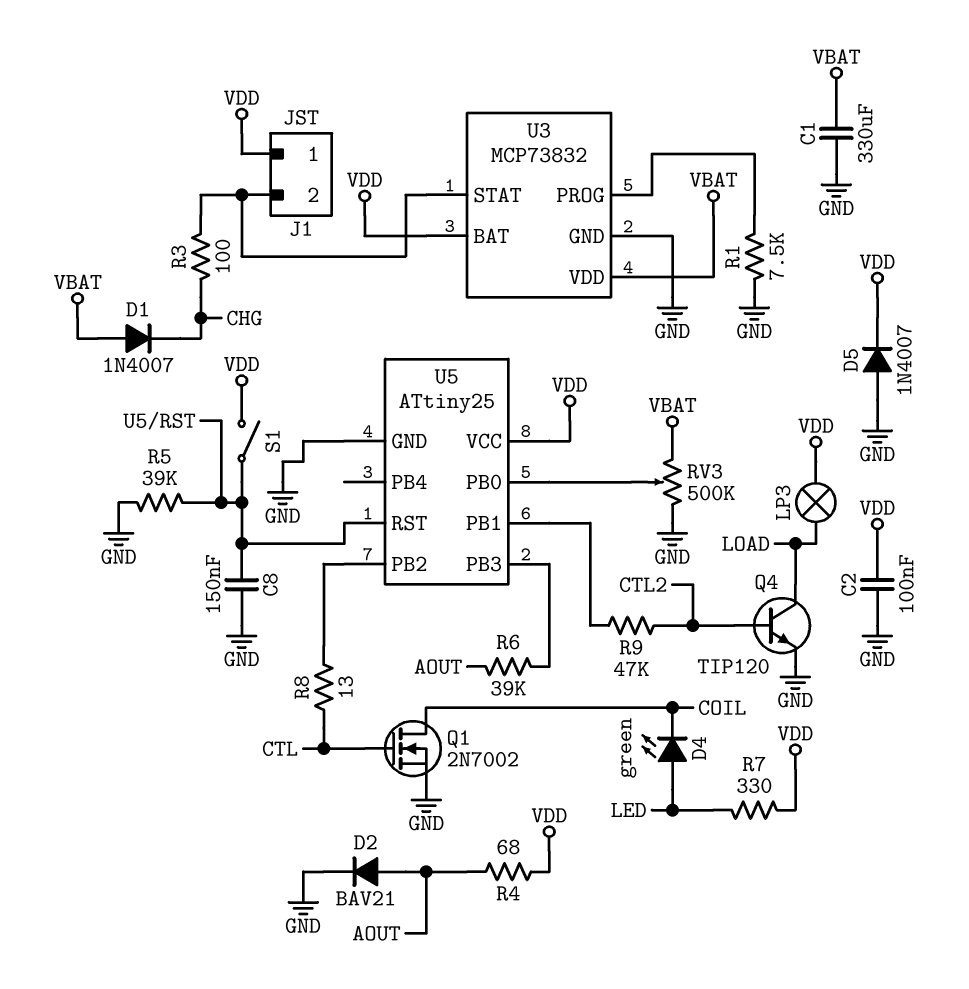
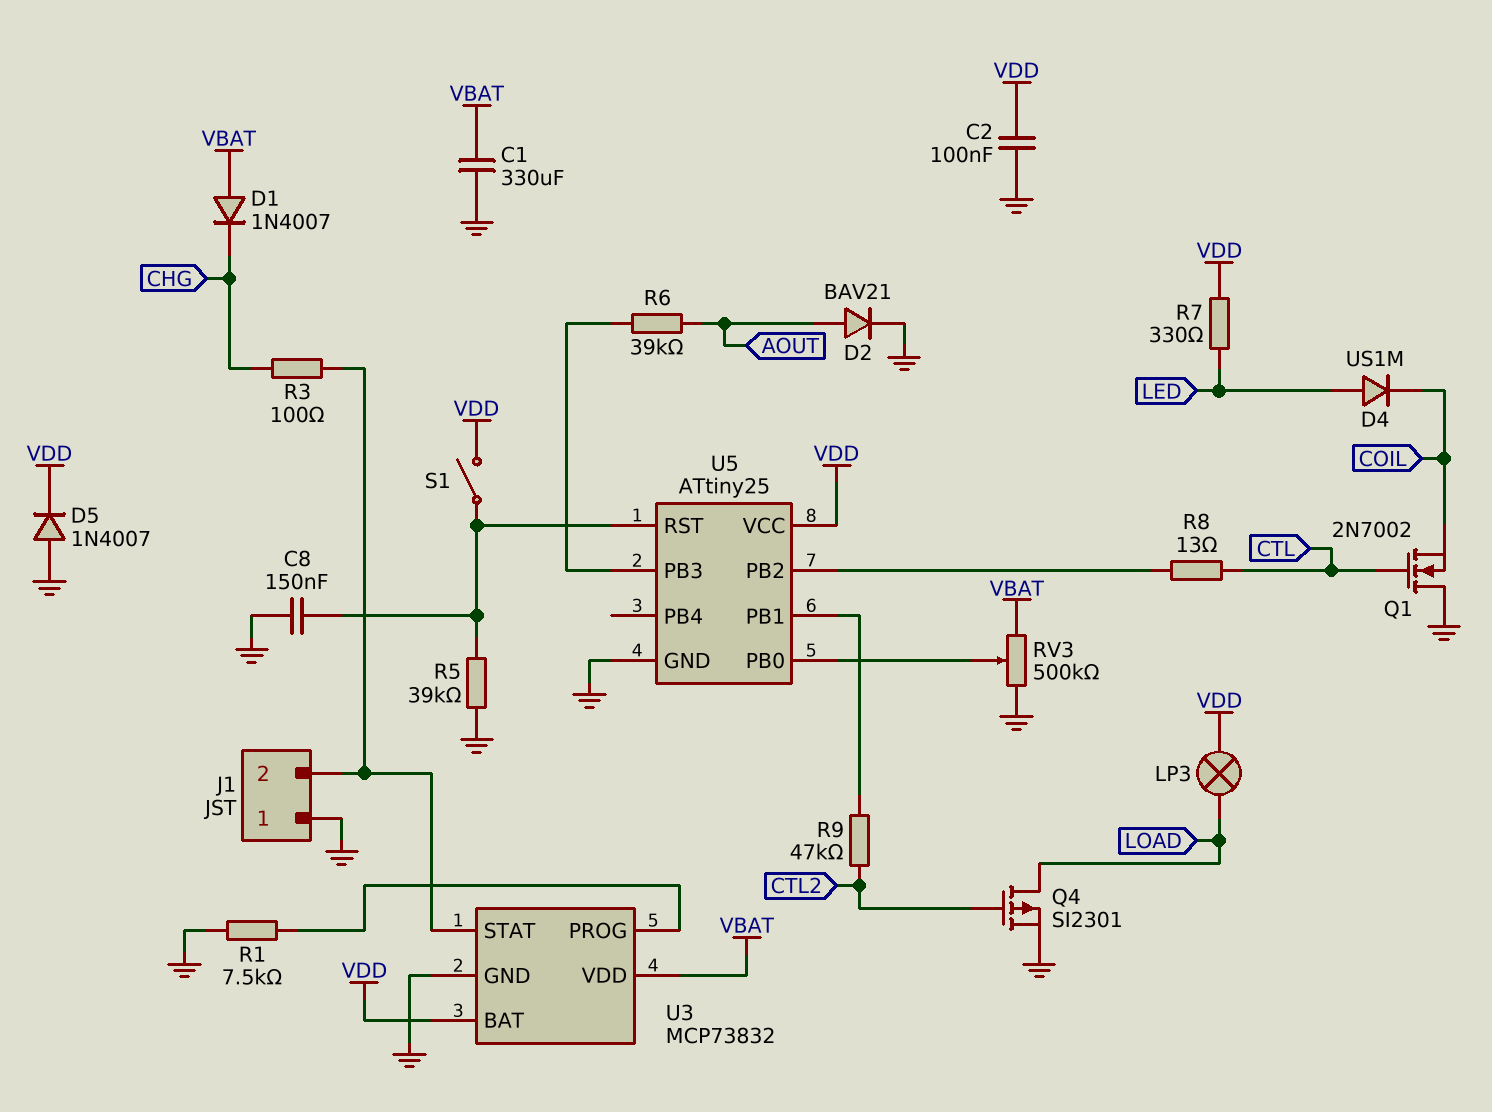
D4: LED green (A LED, K COIL) -> diode US1M (A LED, K COIL)
J1 pin 1: VDD -> GND
Q1: NMOS 2N7002 (G CTL, D COIL, S GND) -> NMOS 2N7002 (G CTL, D GND, S COIL)
Q4: NPN TIP120 (B CTL2, C LOAD, E GND) -> PMOS SI2301 (G CTL2, D LOAD, S GND)
R4: 68 (AOUT, VDD) -> none

